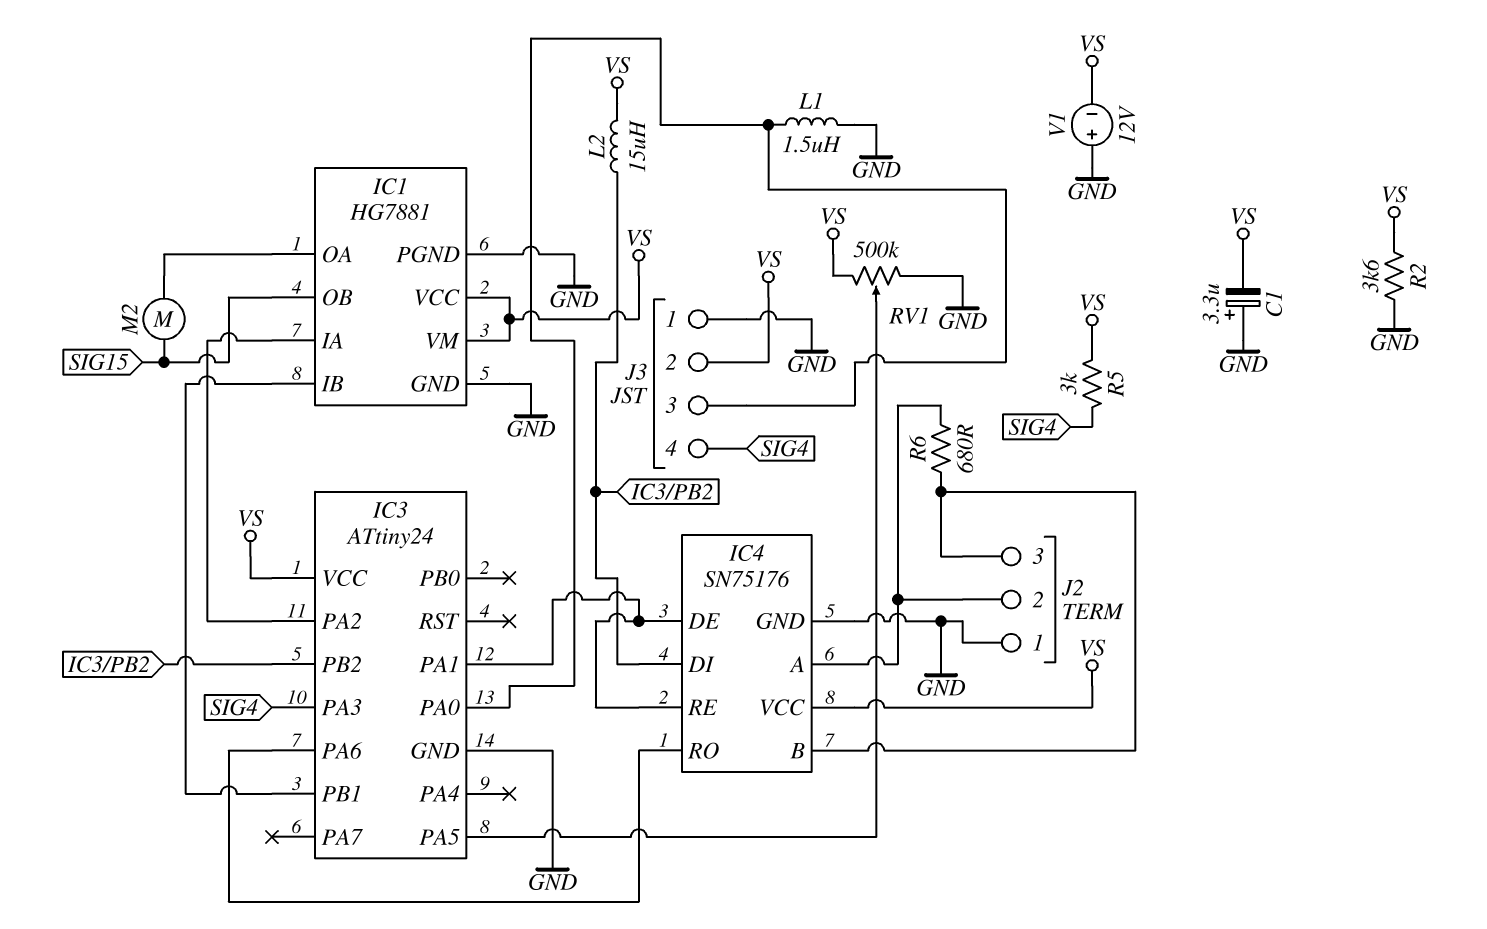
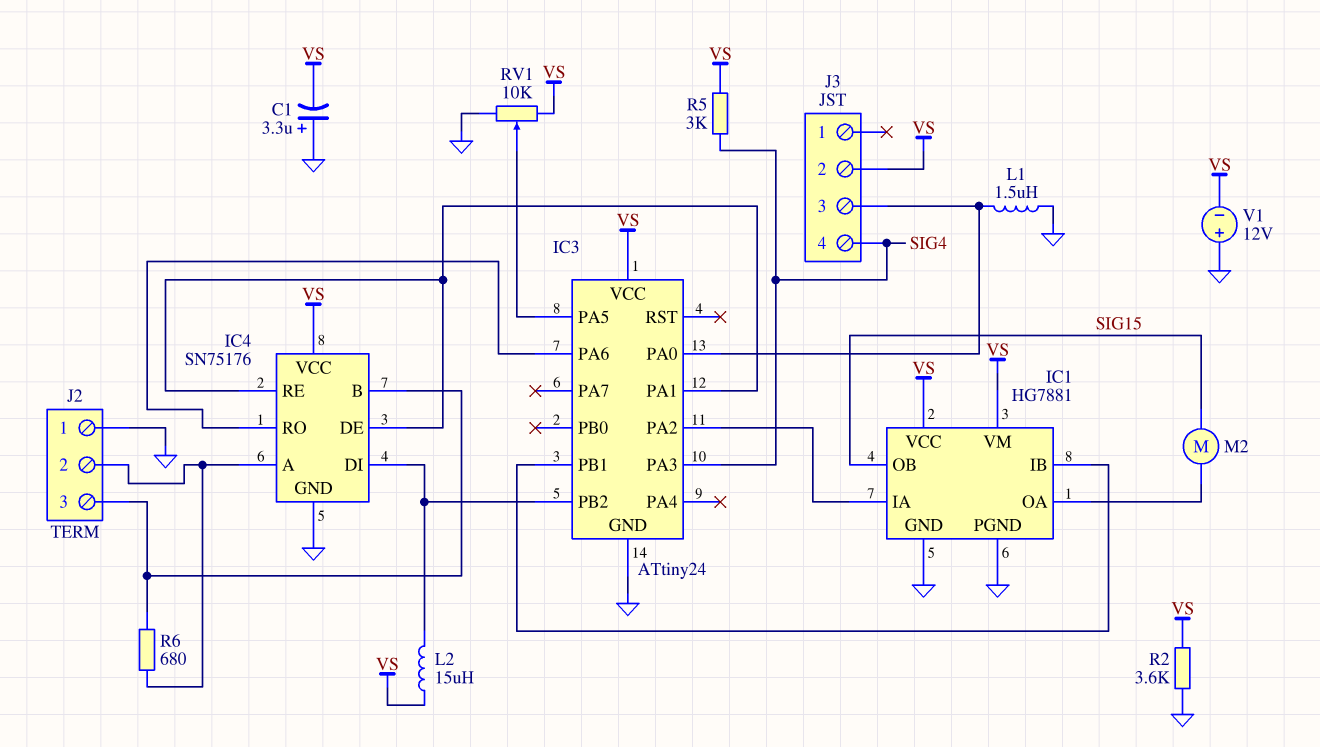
J3 pin 1: GND -> none
RV1: 500k (GND, VS, wiper IC3/PA5) -> 10k (GND, VS, wiper IC3/PA5)

